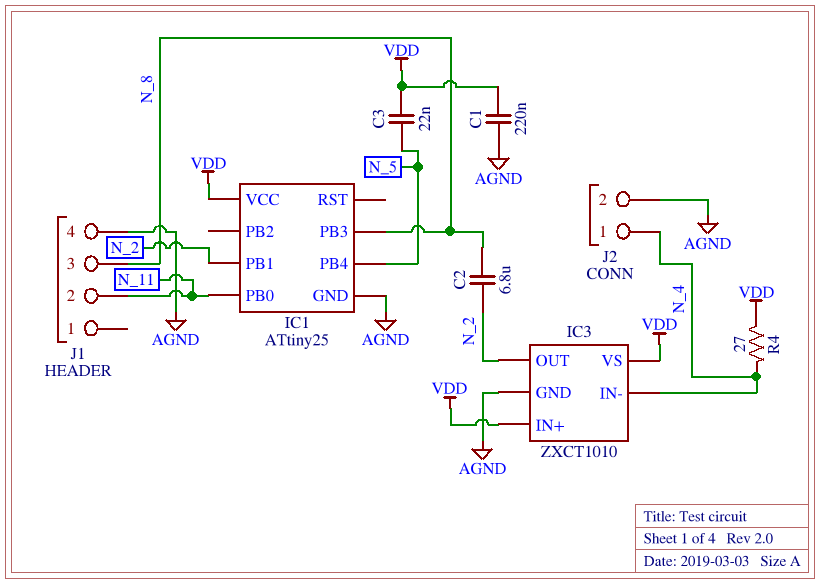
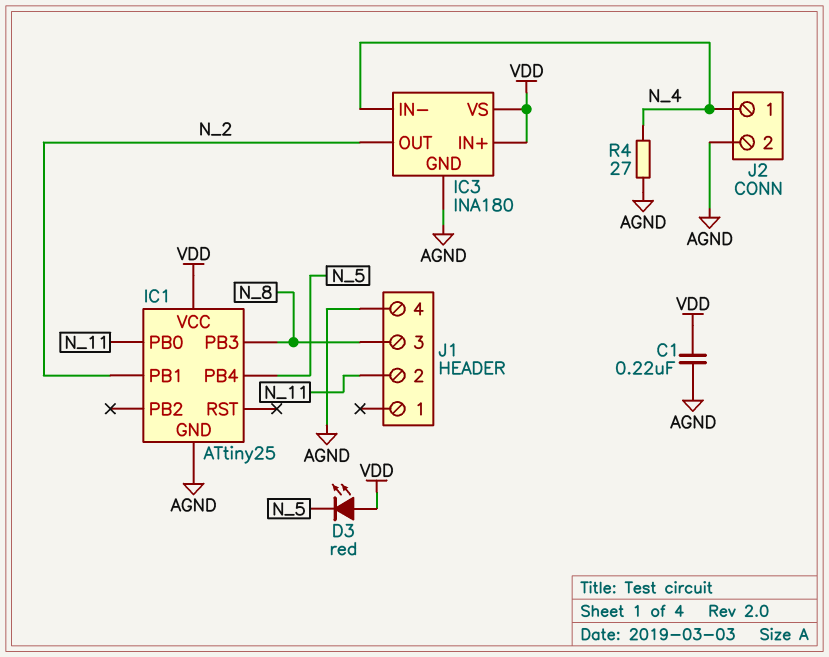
C2: 6.8uF (N_2, N_8) -> none
C3: 22nF (N_5, VDD) -> none
D3: none -> LED red (A VDD, K N_5)
IC3: ZXCT1010 -> INA180
R4: 27 (N_4, VDD) -> 27 (AGND, N_4)

